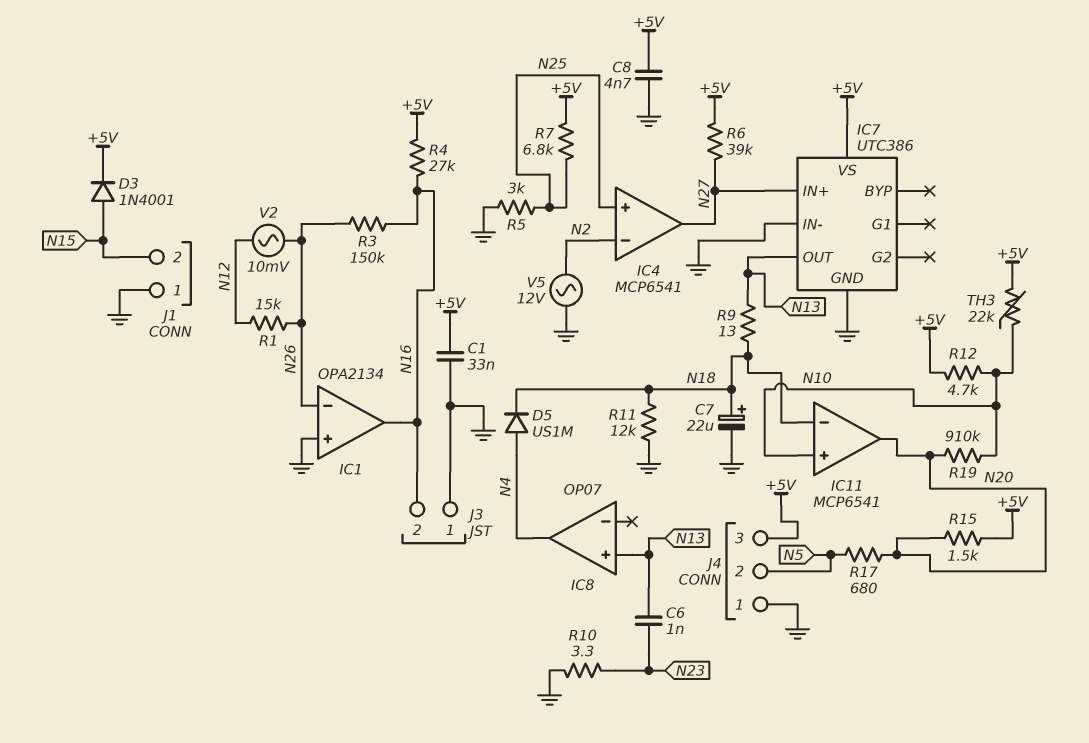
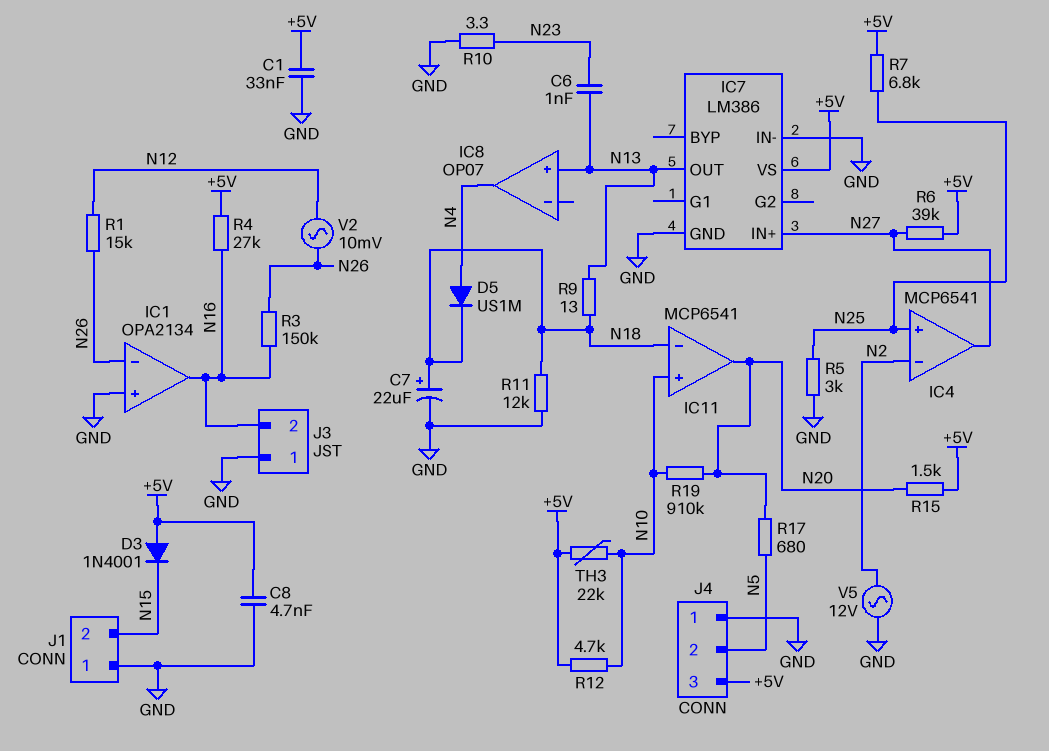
D3: diode 1N4001 (A N15, K +5V) -> diode 1N4001 (A +5V, K N15)
IC7: UTC386 -> LM386

